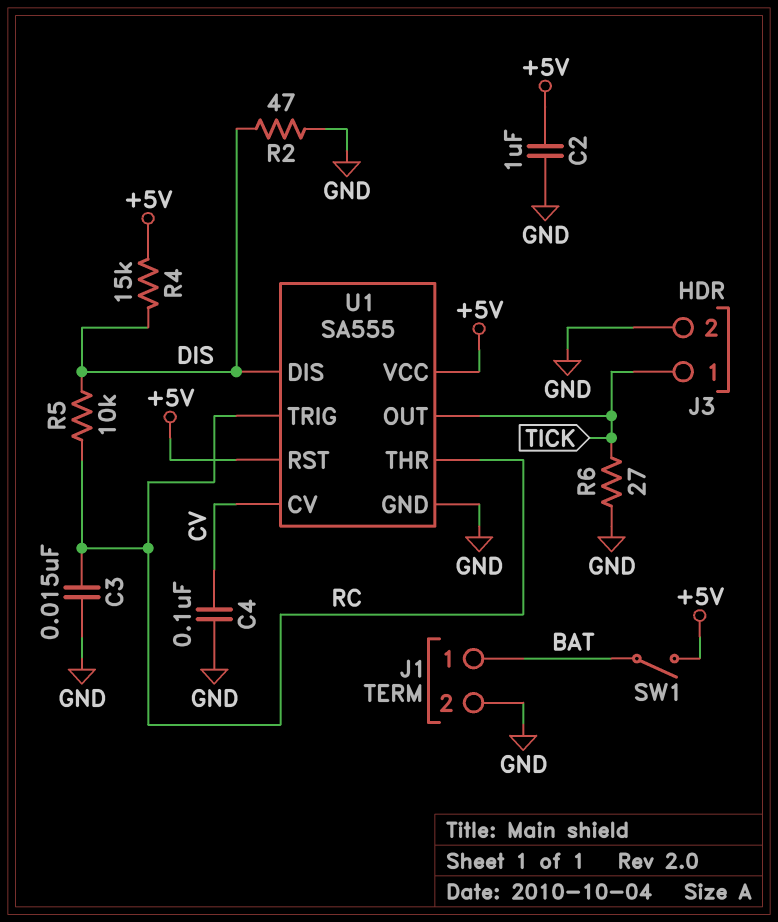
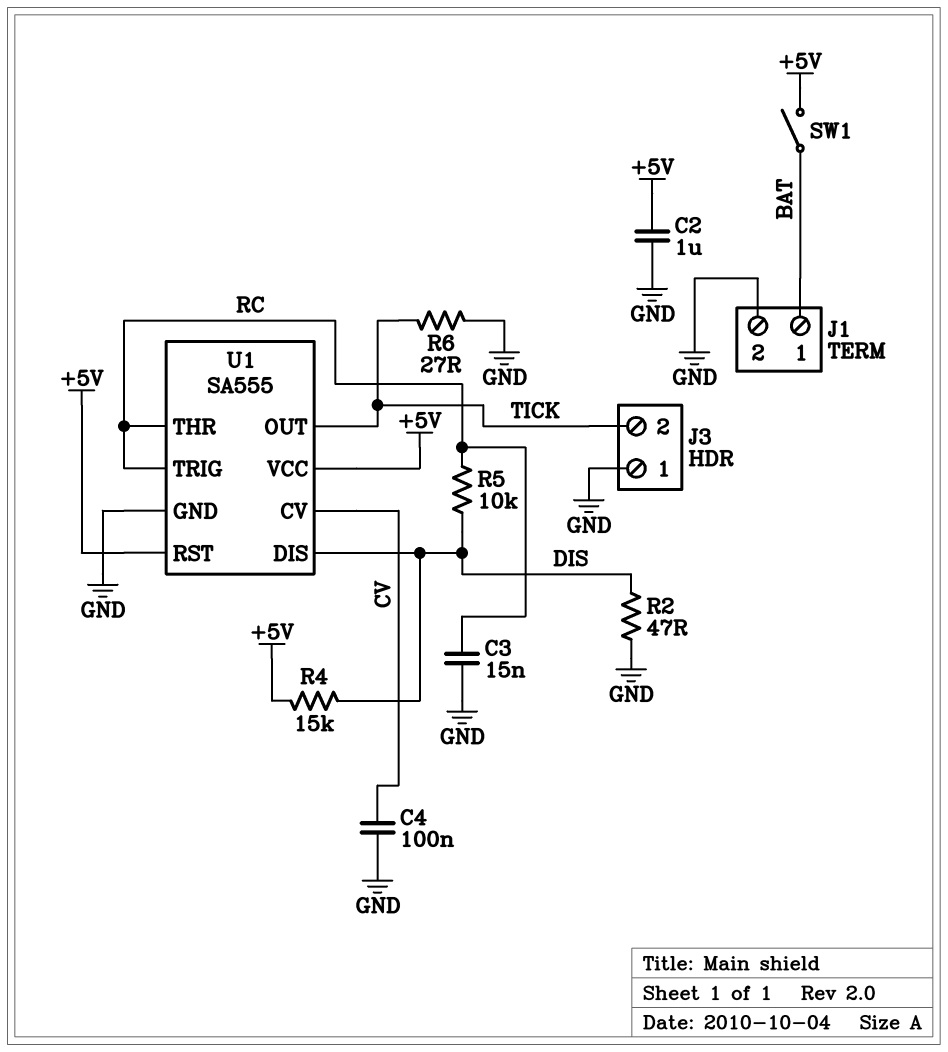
J3 pin 1: TICK -> GND
J3 pin 2: GND -> TICK

